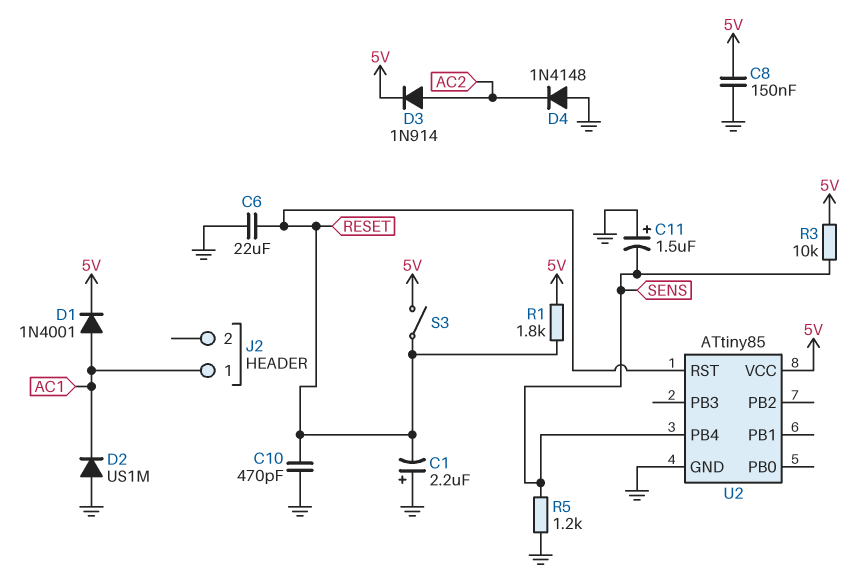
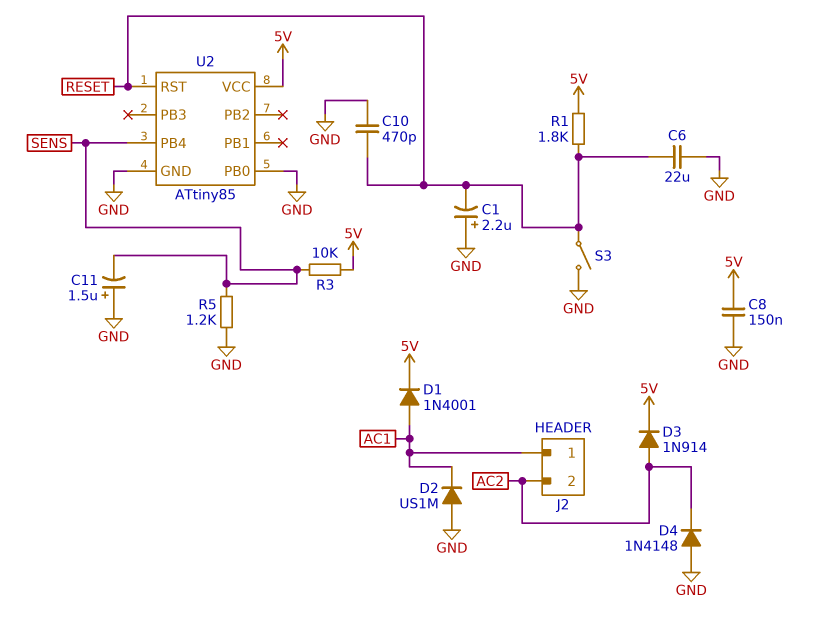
J2 pin 2: none -> AC2
S3: switch (5V, RESET) -> switch (GND, RESET)
U2 pin PB0: none -> GND

